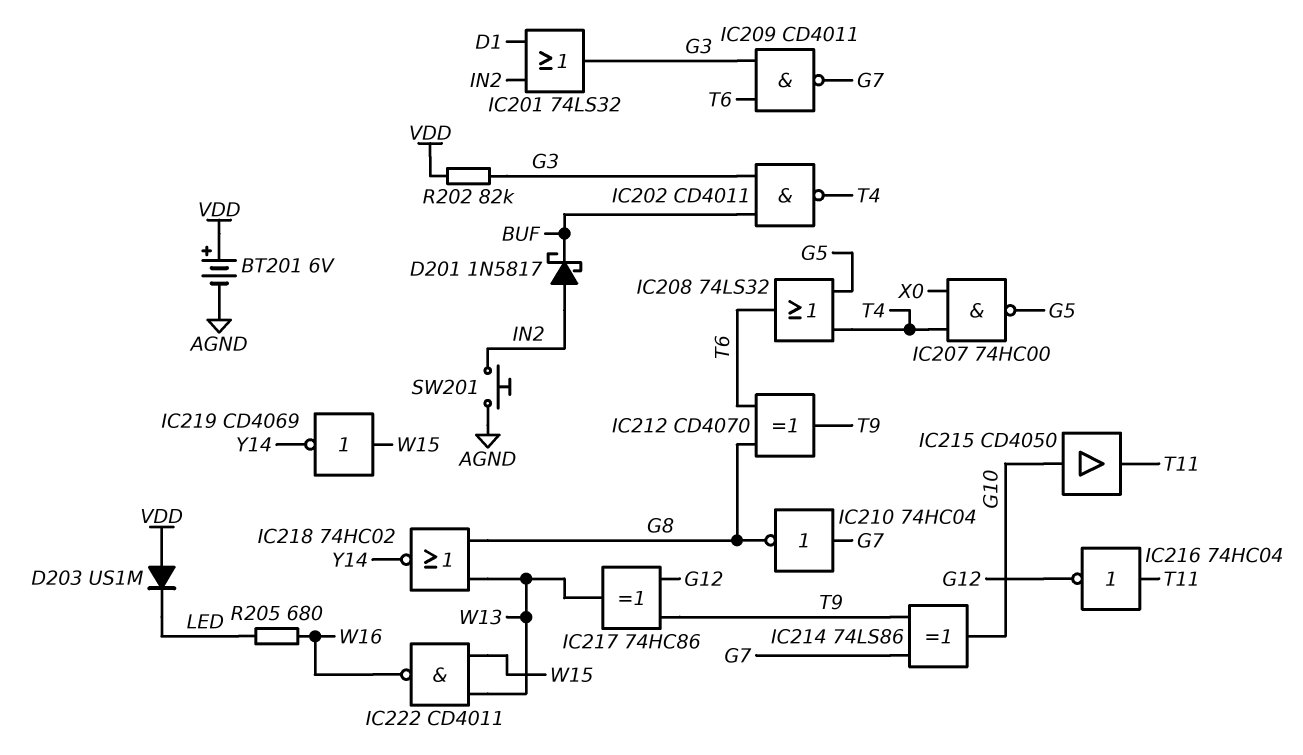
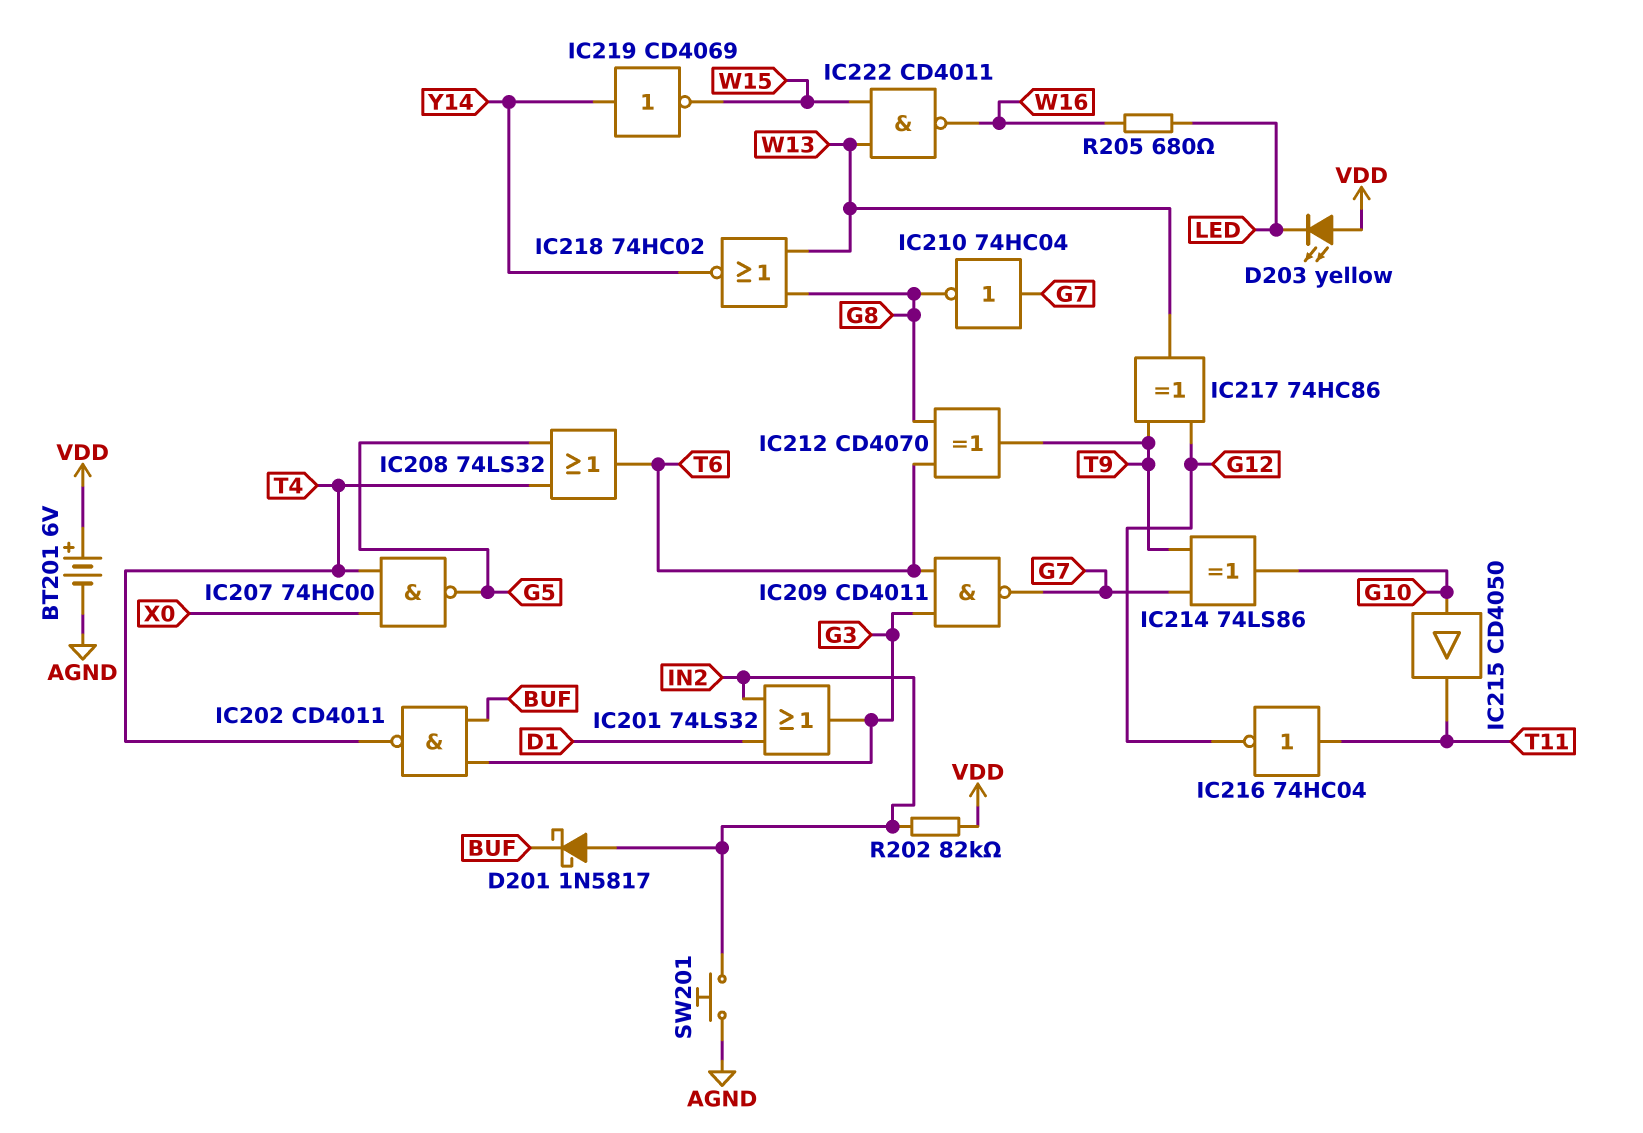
D203: diode US1M (A VDD, K LED) -> LED yellow (A VDD, K LED)
IC219: NOT CD4069 (in W15, out Y14) -> NOT CD4069 (in Y14, out W15)
R202: 82k (G3, VDD) -> 82k (IN2, VDD)

